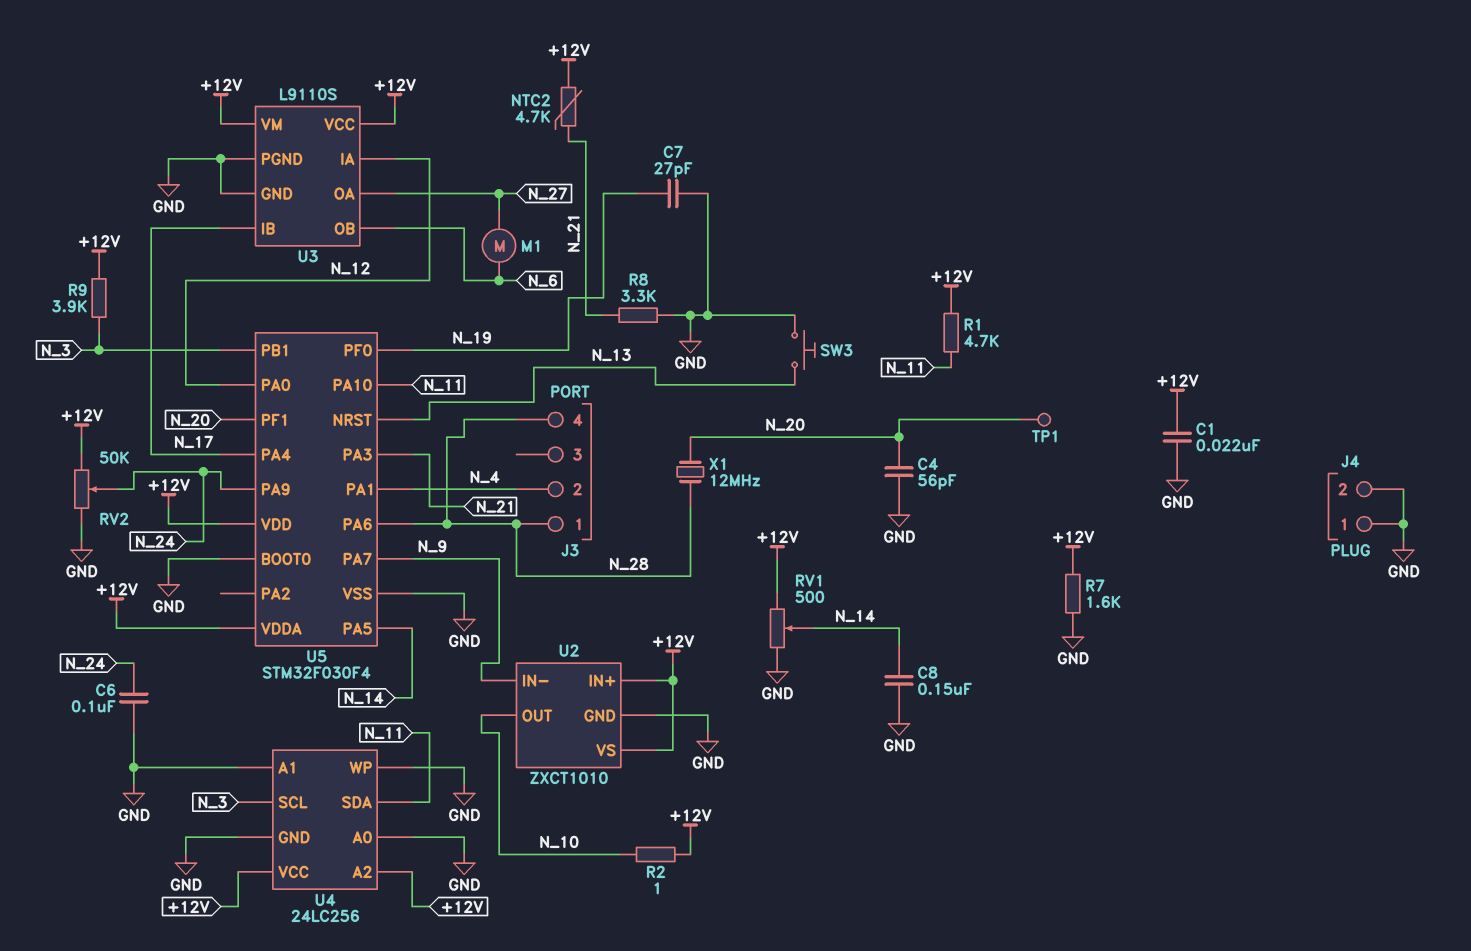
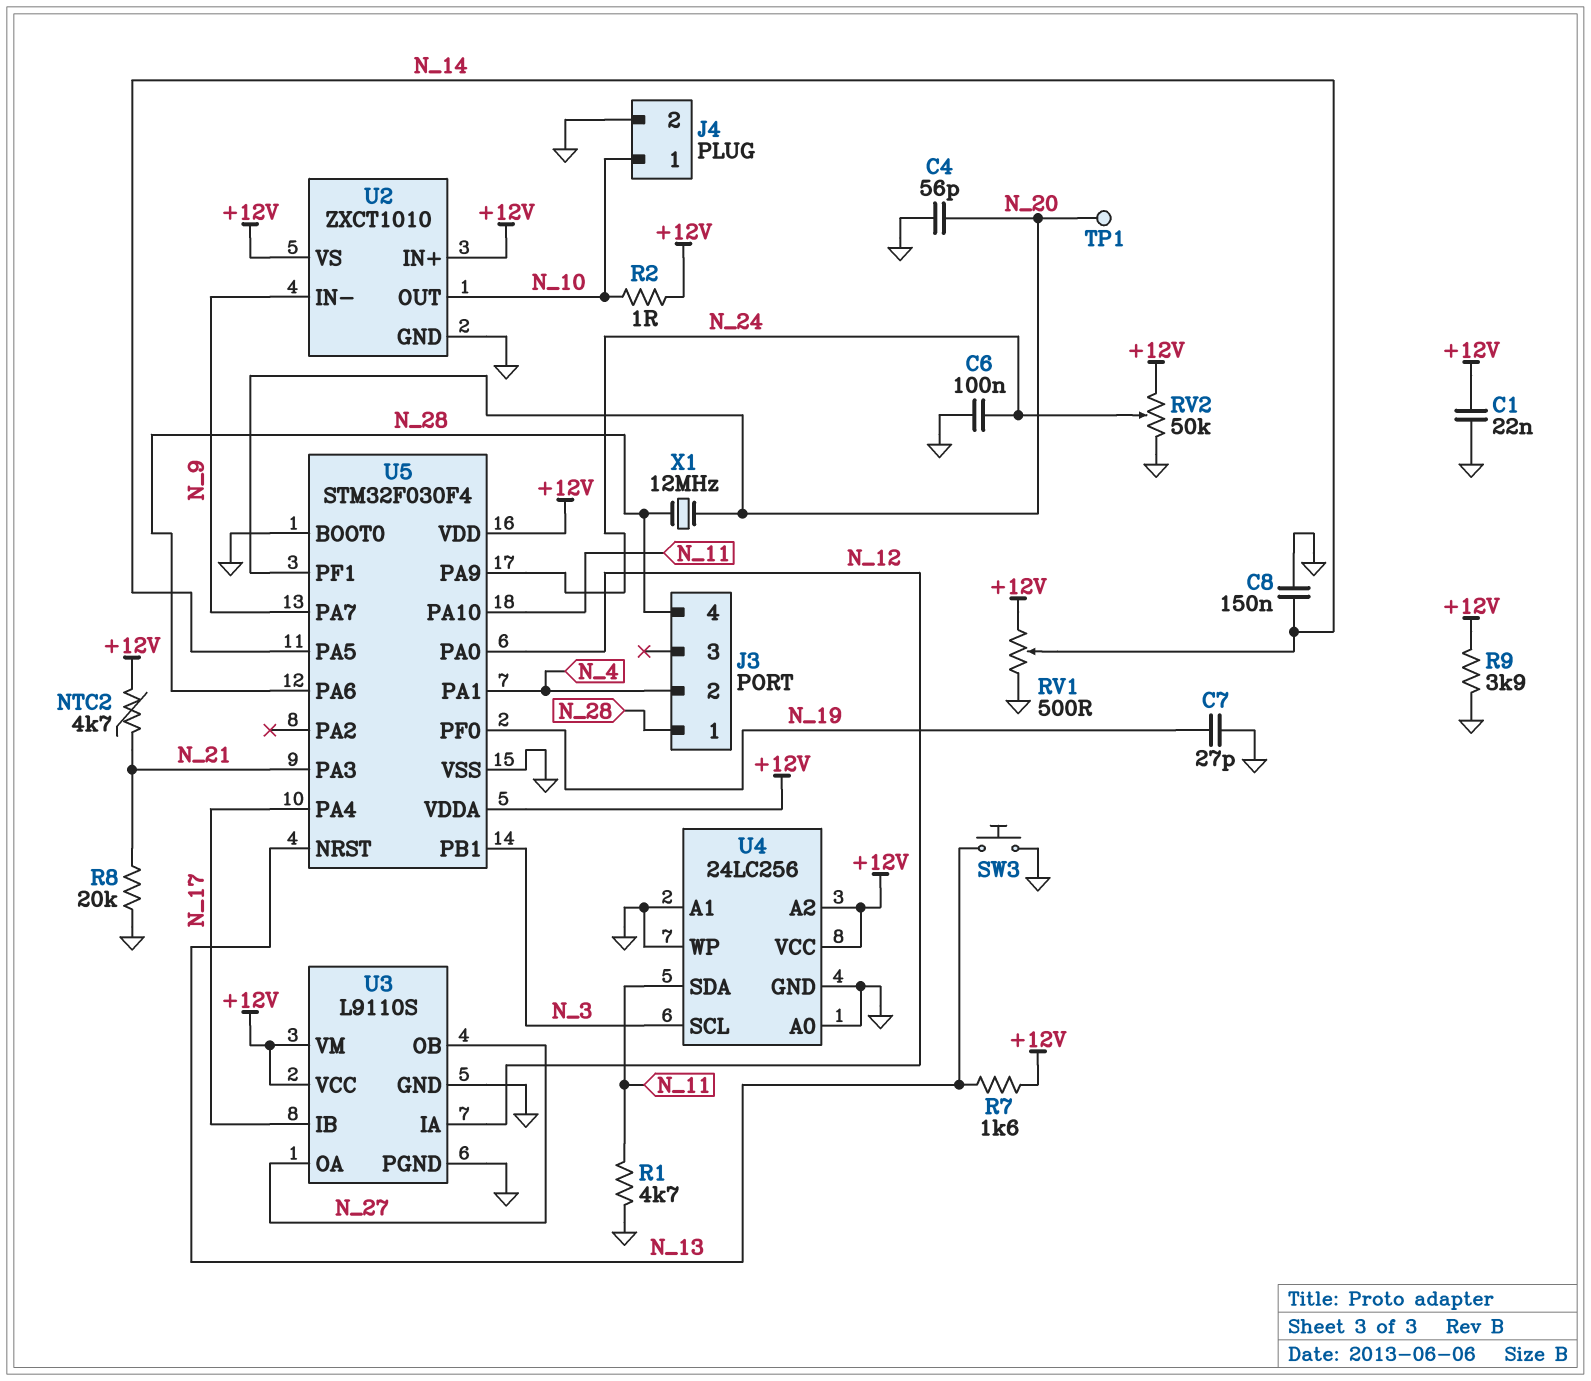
J4 pin 1: GND -> N_10
M1: motor (N_6, N_27) -> none
R1: 4.7k (+12V, N_11) -> 4.7k (GND, N_11)
R7: 1.6k (+12V, GND) -> 1.6k (+12V, N_13)
R8: 3.3k (GND, N_21) -> 20k (GND, N_21)
R9: 3.9k (+12V, N_3) -> 3.9k (+12V, GND)
U3 pin OB: N_6 -> N_27

